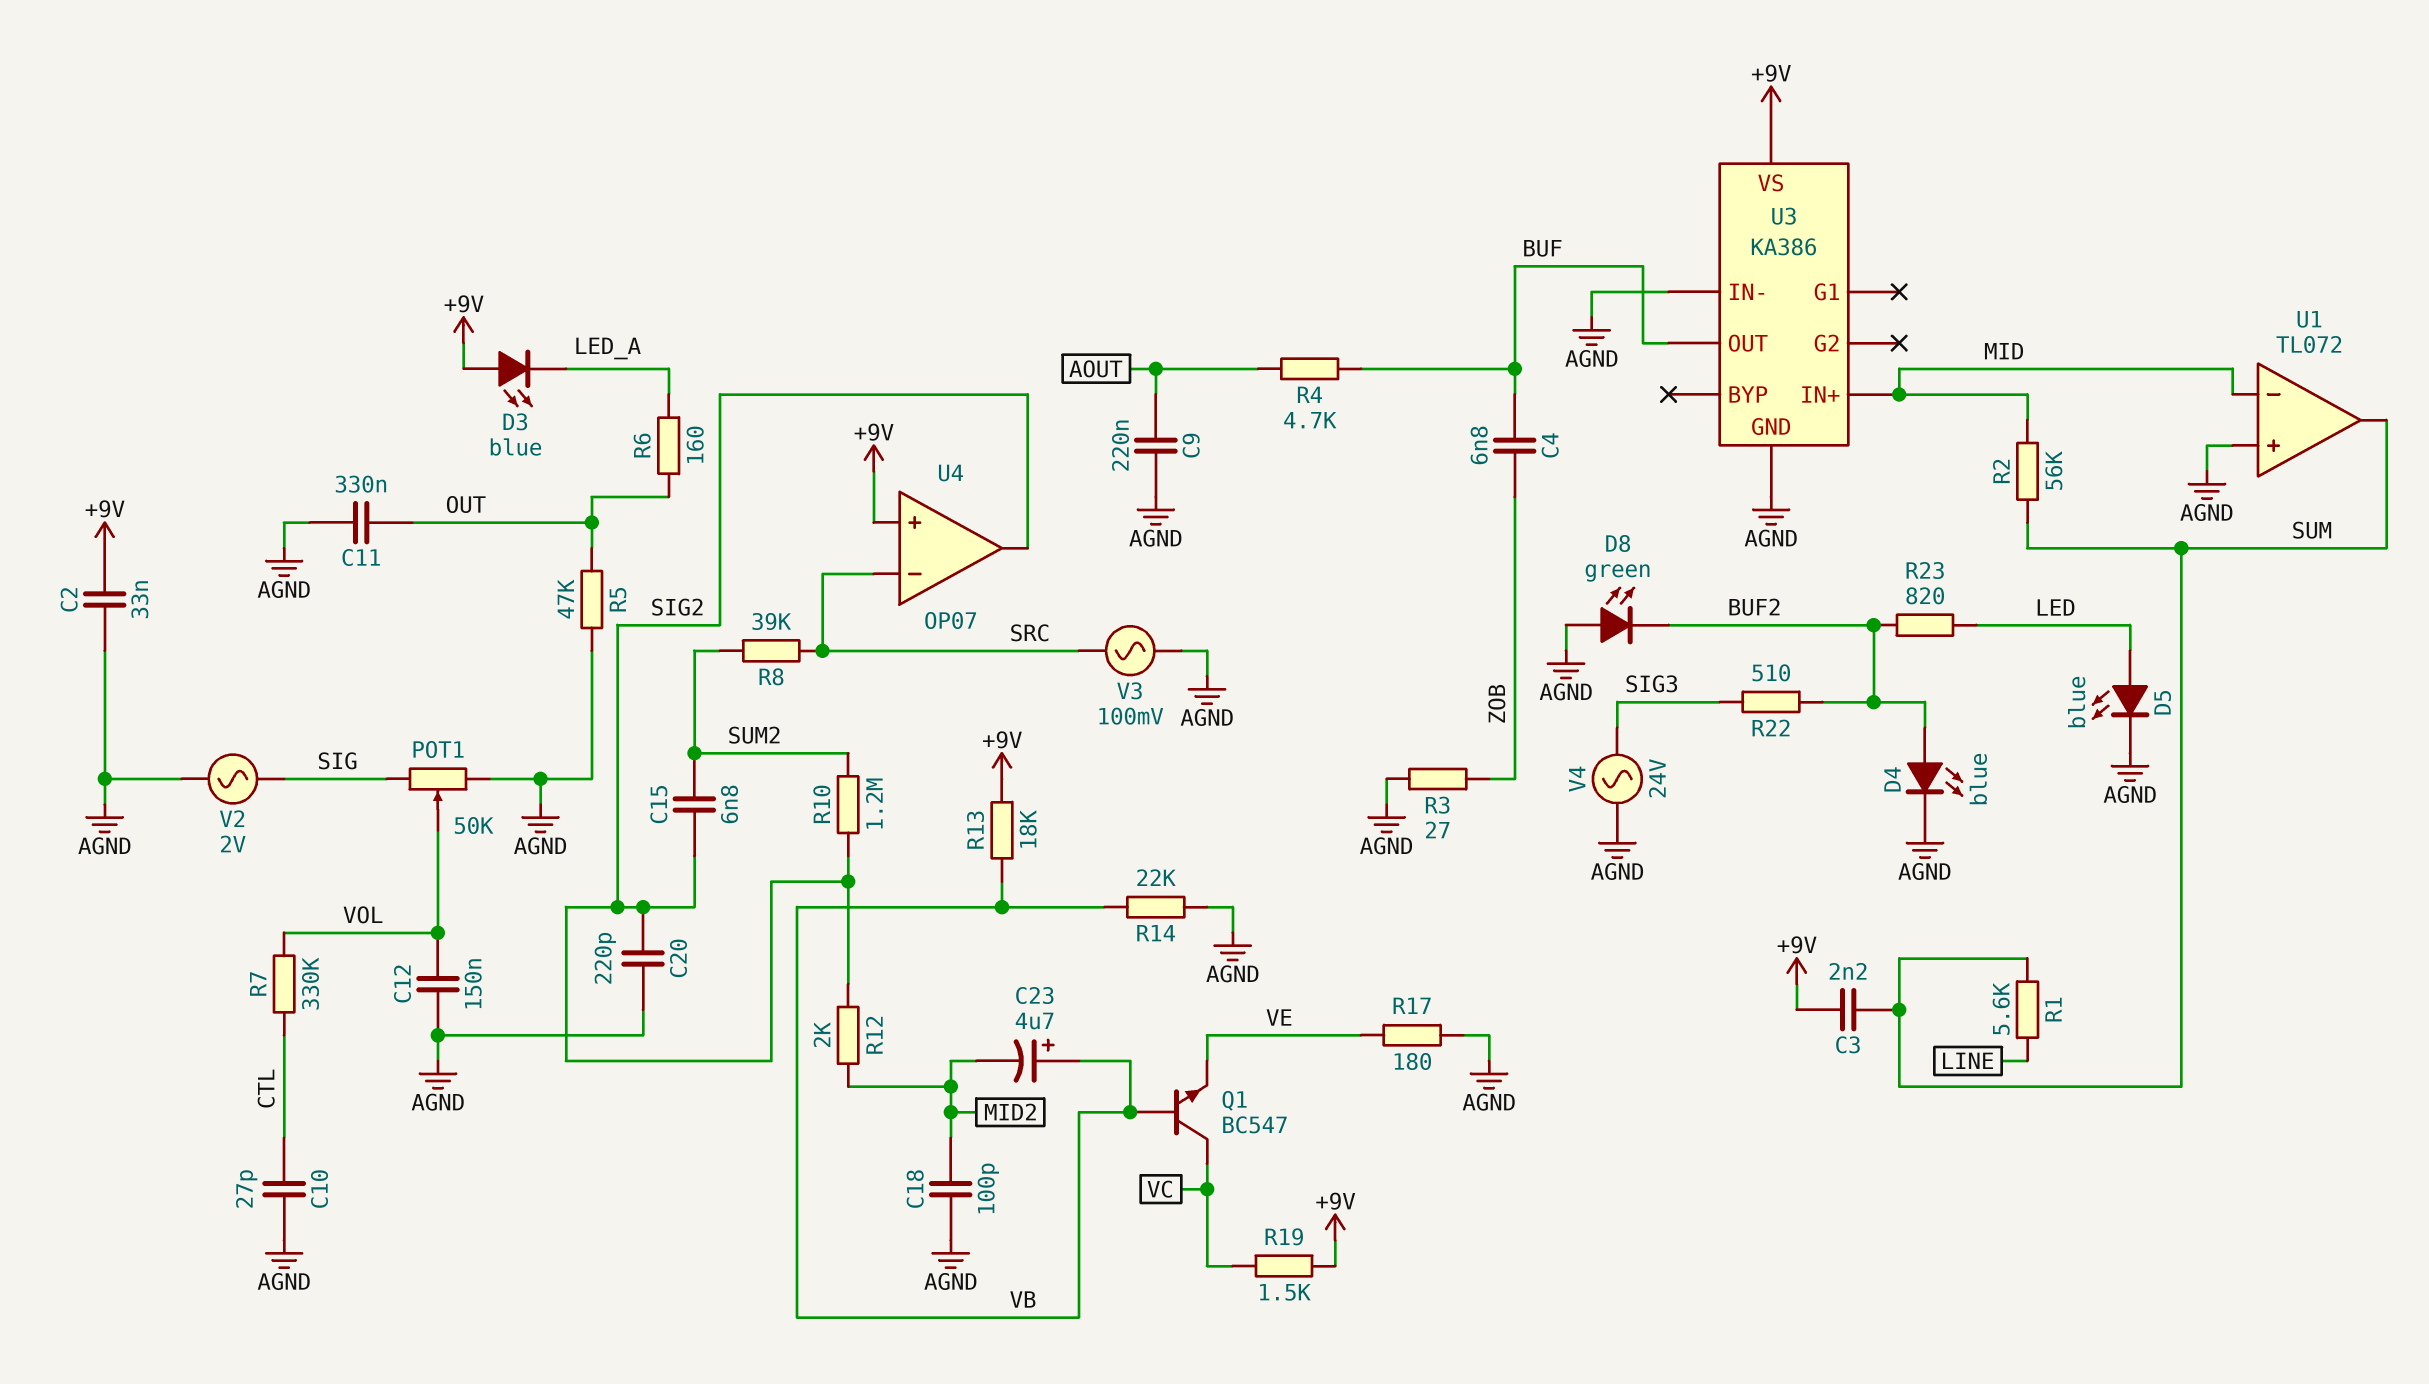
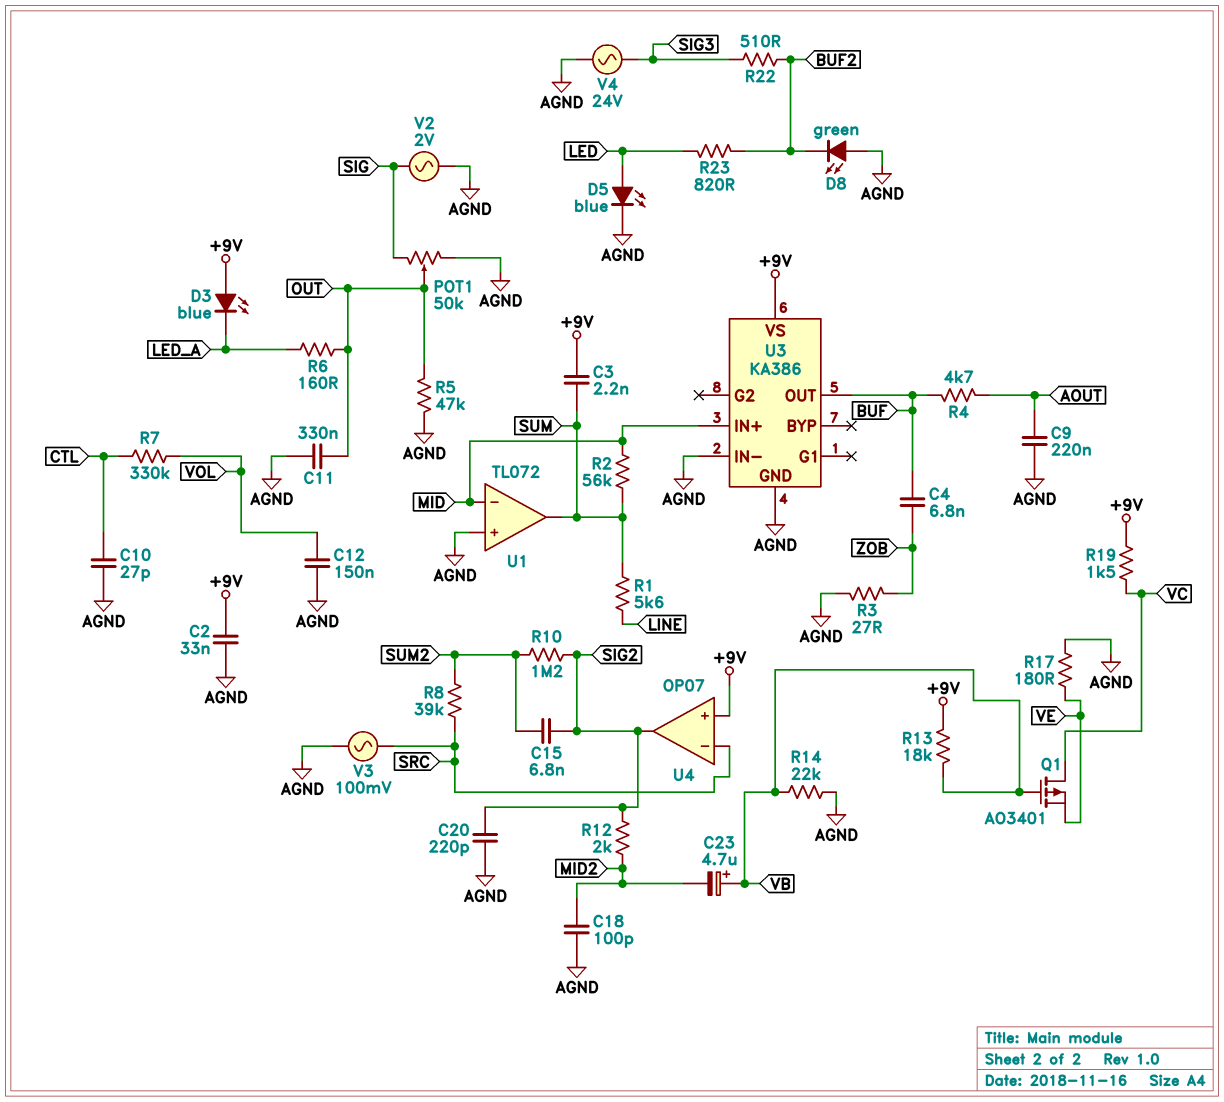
D4: LED blue (A BUF2, K AGND) -> none
POT1: 50k (AGND, SIG, wiper VOL) -> 50k (AGND, SIG, wiper OUT)
Q1: NPN BC547 (B VB, C VC, E VE) -> PMOS AO3401 (G VB, D VC, S VE)

